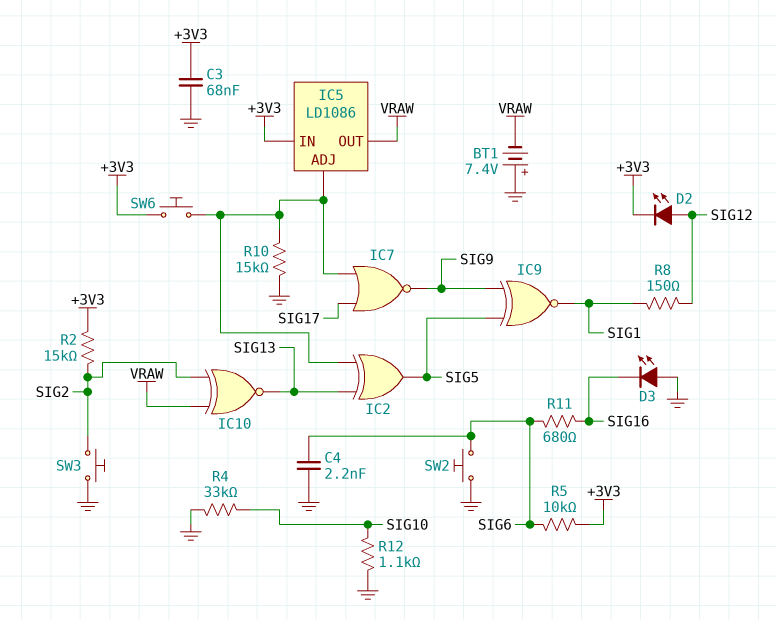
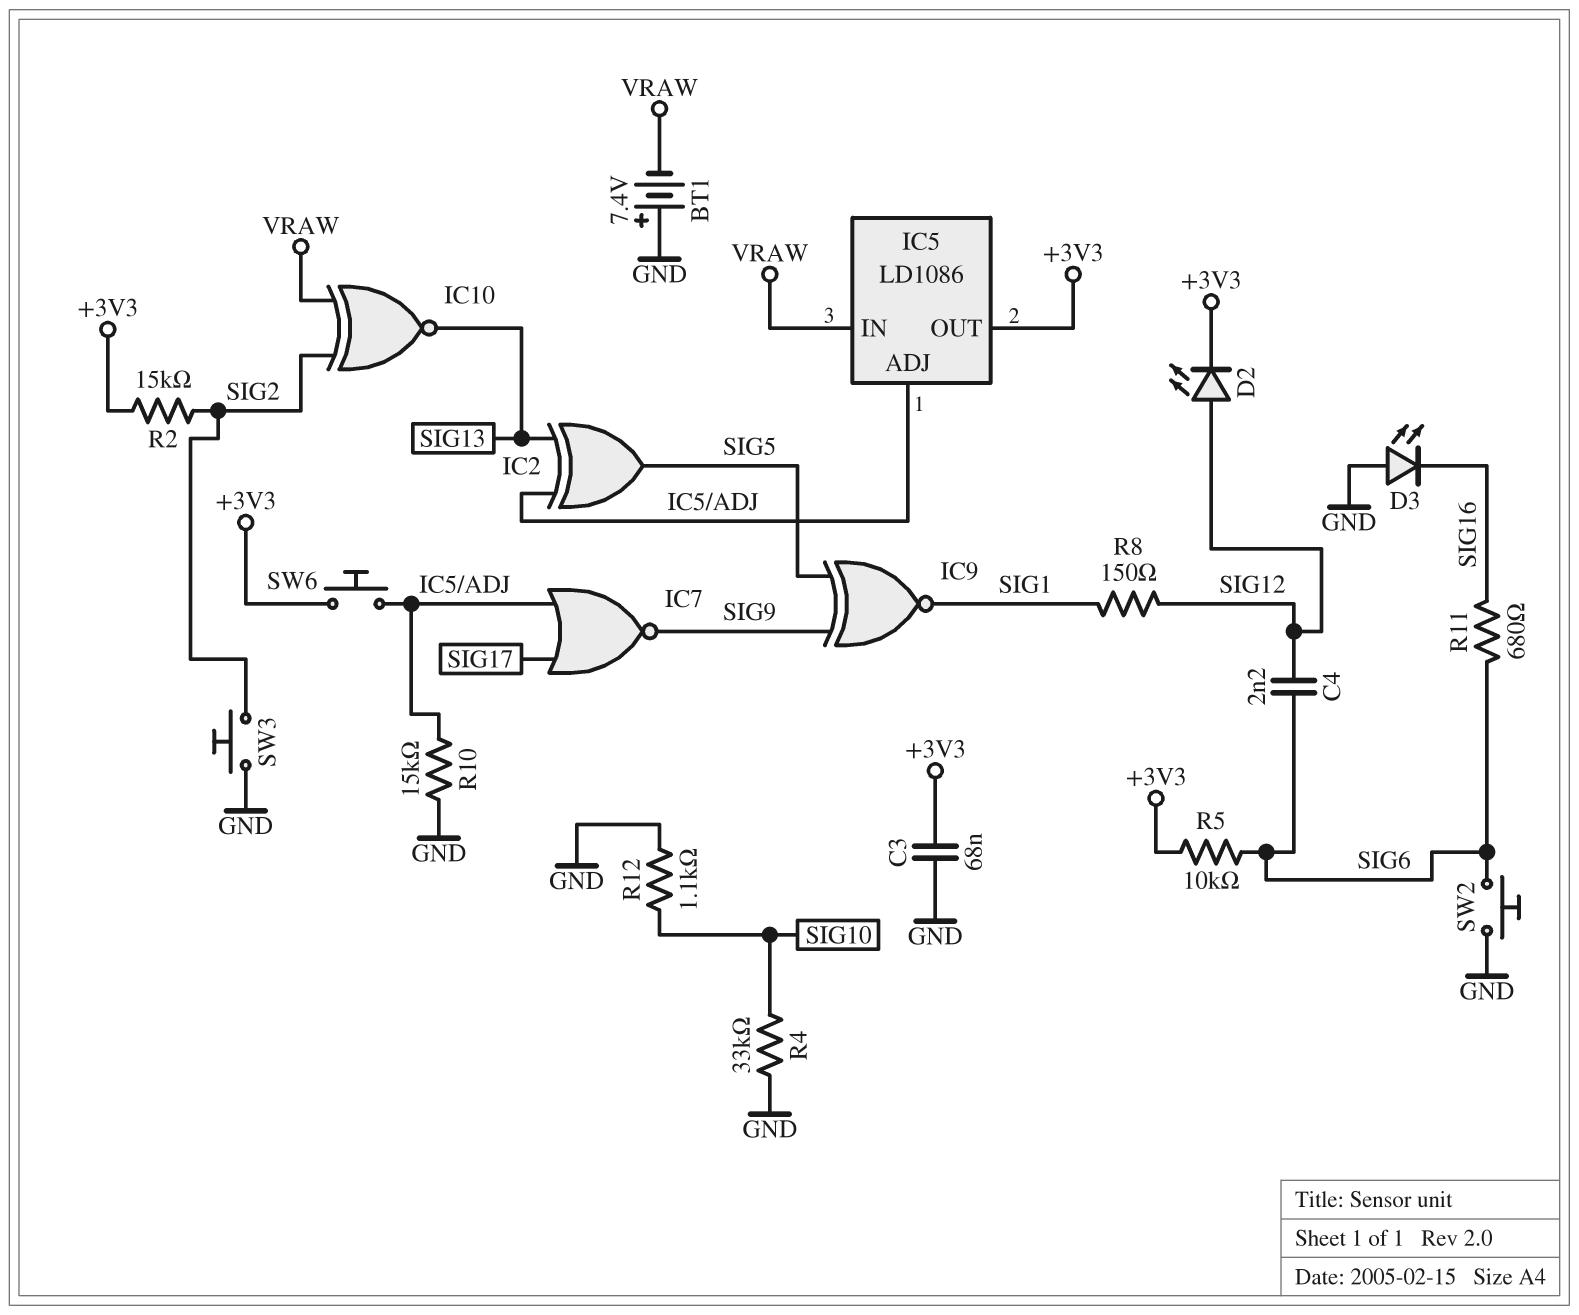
C4: 2.2nF (GND, SIG6) -> 2.2nF (SIG6, SIG12)
IC5 pin IN: +3V3 -> VRAW
IC5 pin OUT: VRAW -> +3V3

